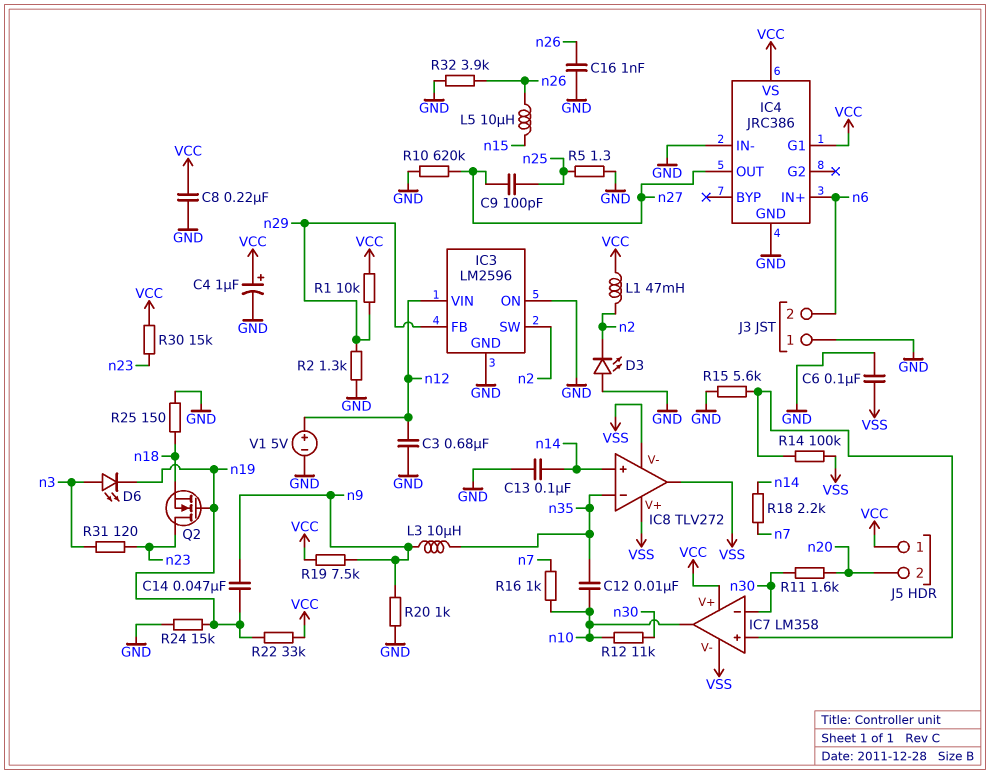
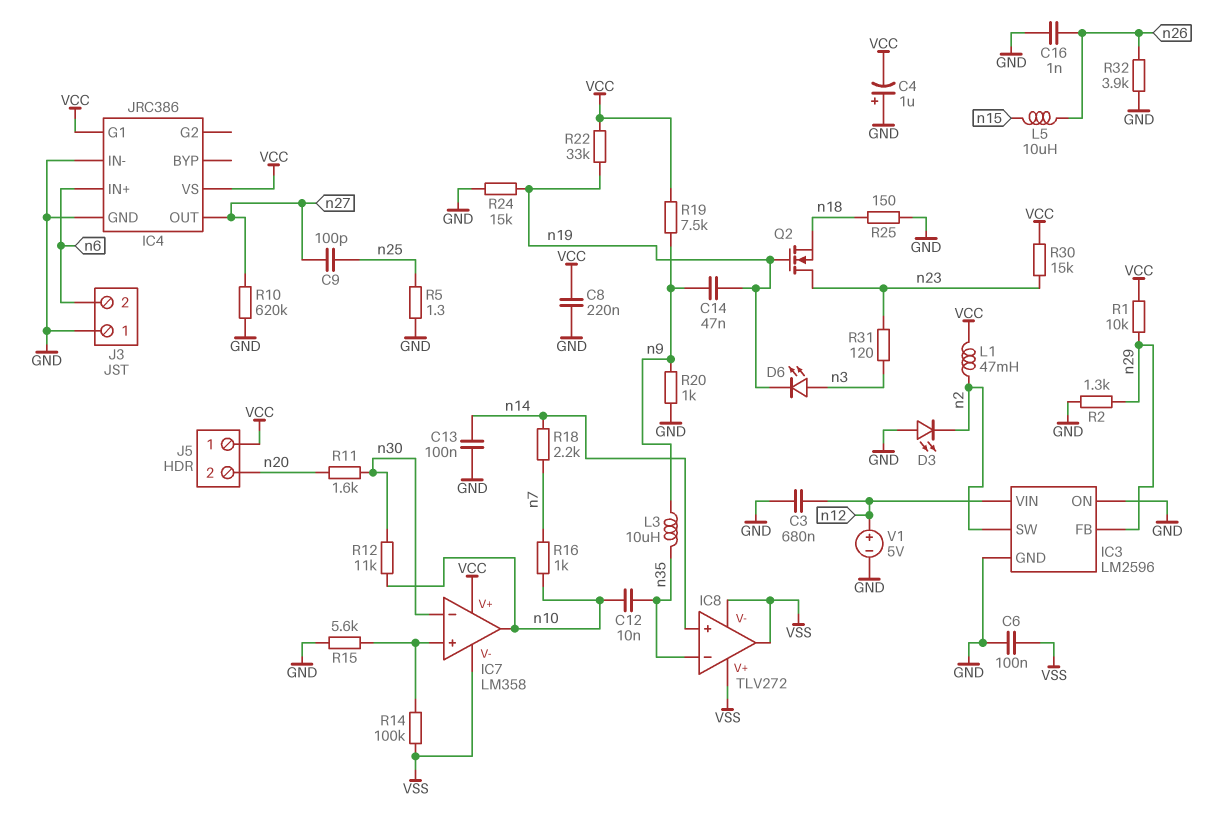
C4: 1uF (plus VCC, minus GND) -> 1uF (plus GND, minus VCC)

